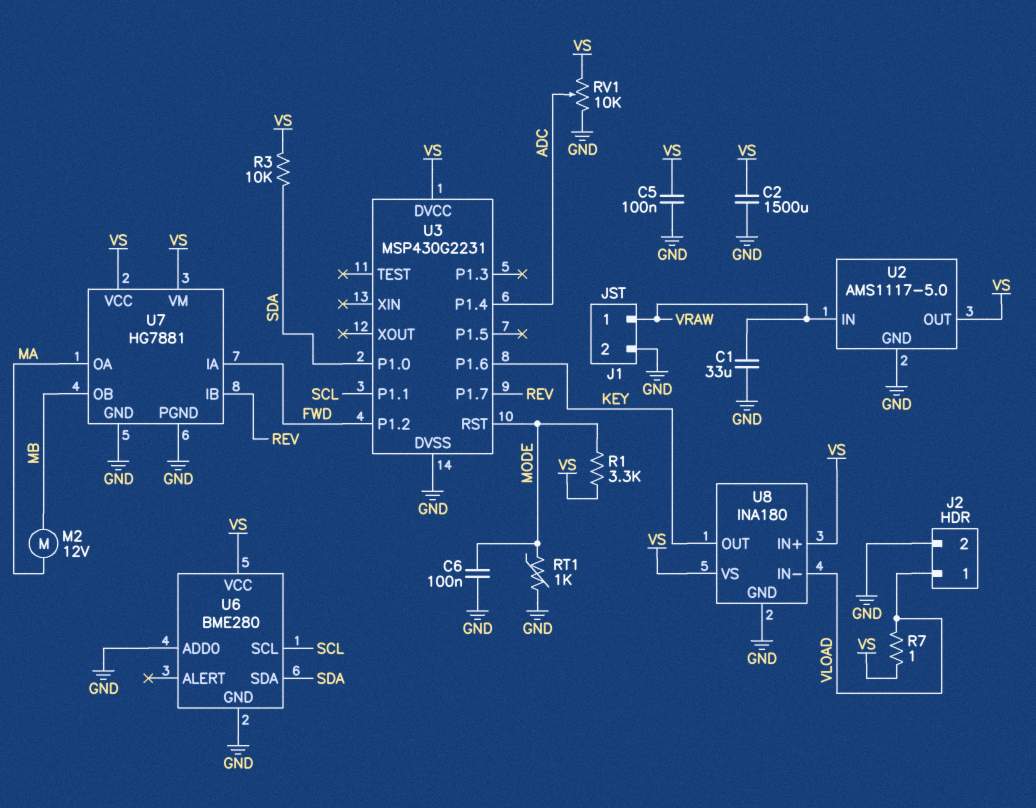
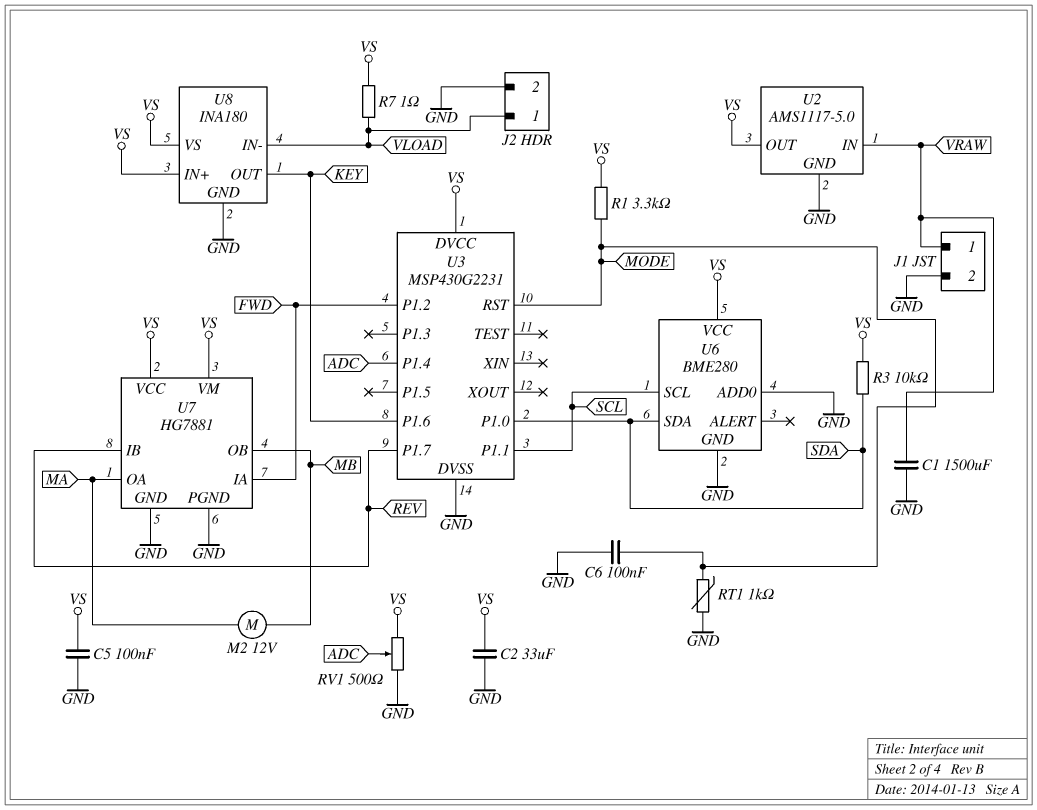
C1: 33uF (GND, VRAW) -> 1500uF (GND, VRAW)
C2: 1500uF (GND, VS) -> 33uF (GND, VS)
RV1: 10k (GND, VS, wiper ADC) -> 500 (GND, VS, wiper ADC)

